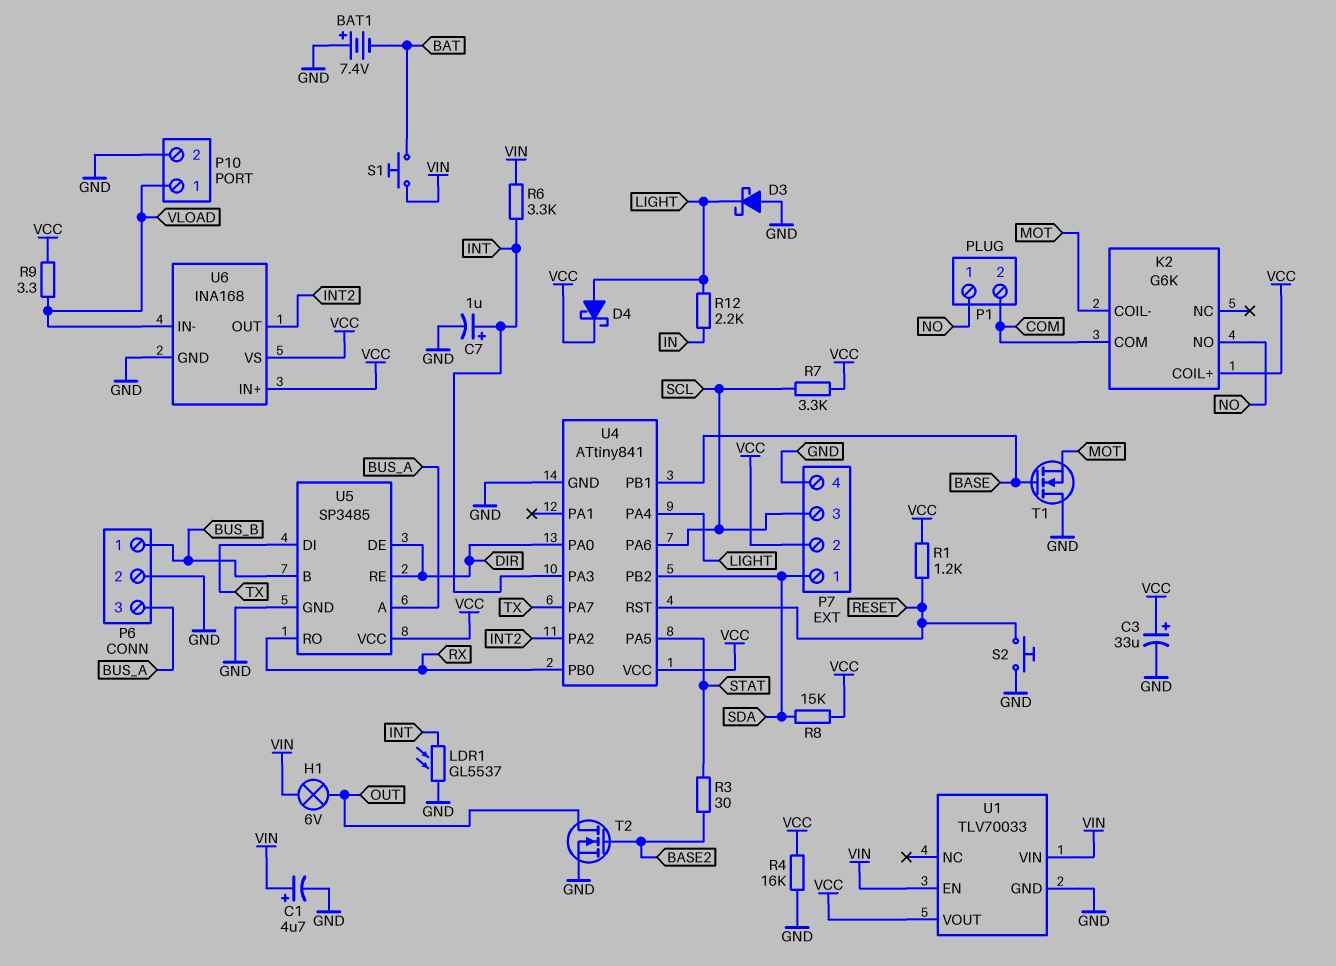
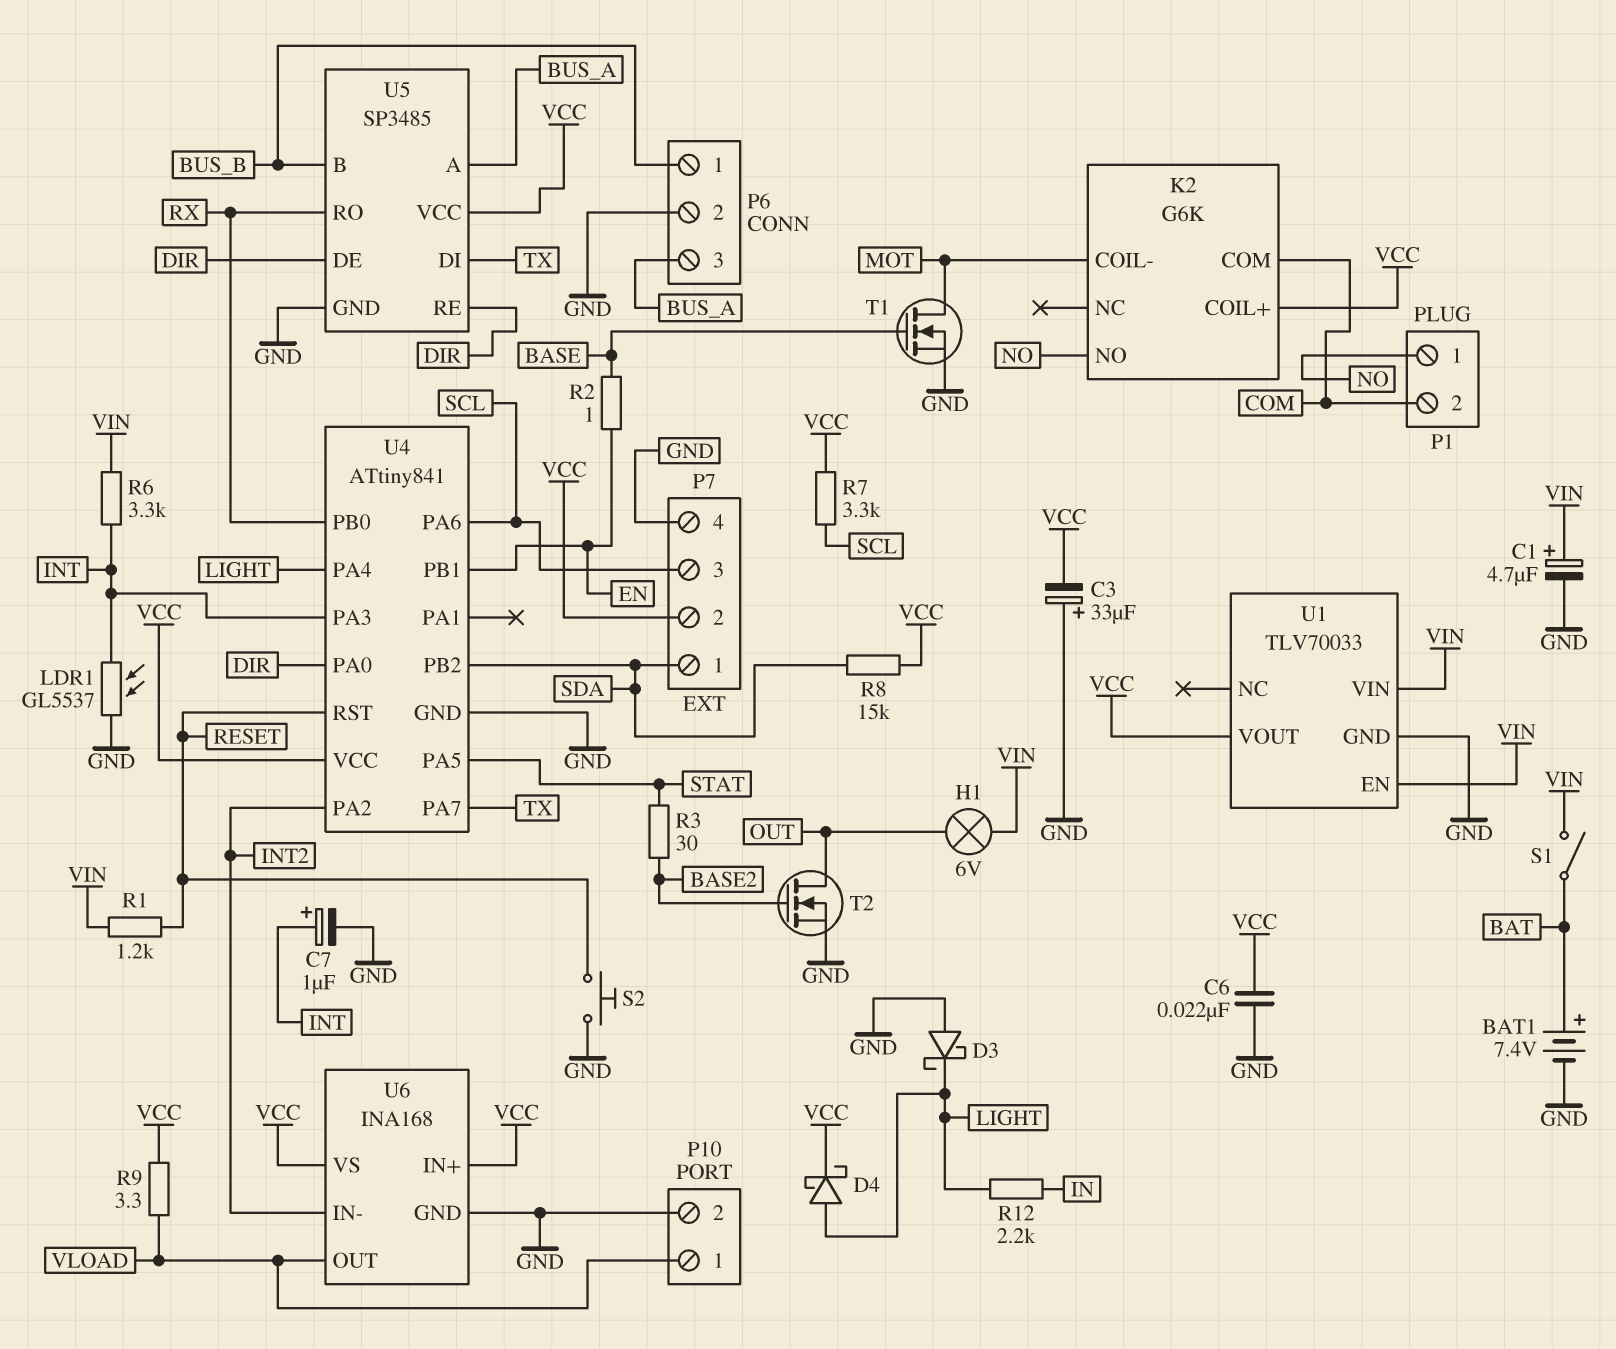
BAT1: 7.4V (plus GND, minus BAT) -> 7.4V (plus BAT, minus GND)
C3: 33uF (plus VCC, minus GND) -> 33uF (plus GND, minus VCC)
C6: none -> 22nF (GND, VCC)
R1: 1.2k (RESET, VCC) -> 1.2k (RESET, VIN)
R2: none -> 1 (BASE, EN)
R4: 16k (GND, VCC) -> none
S1: button (BAT, VIN) -> switch (BAT, VIN)
T1: NMOS (G BASE, D GND, S MOT) -> NMOS (G BASE, D MOT, S GND)
U4 pin PB1: BASE -> EN
U6 pin IN-: VLOAD -> INT2
U6 pin OUT: INT2 -> VLOAD

